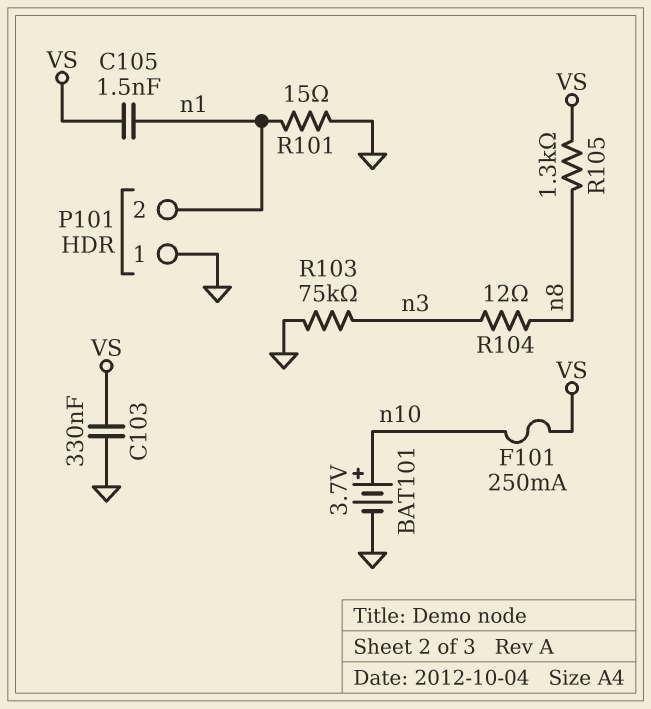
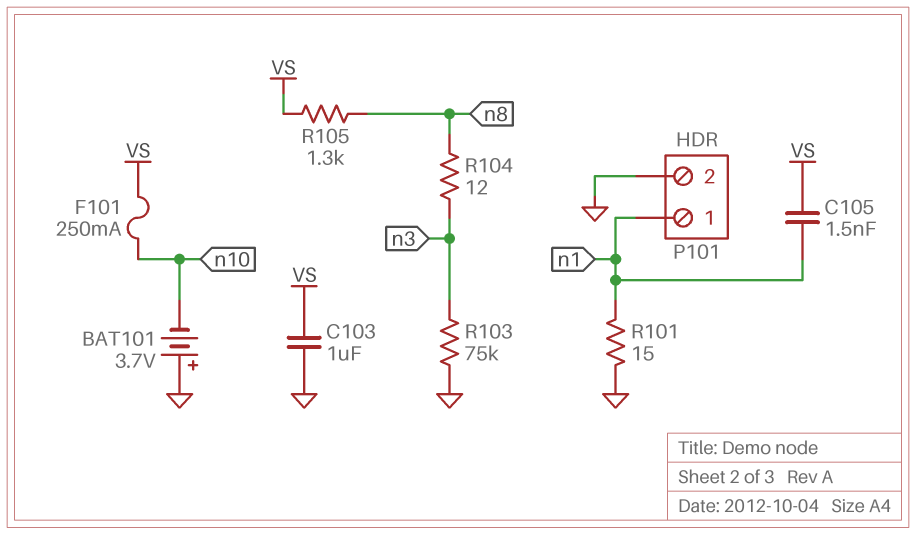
BAT101: 3.7V (plus n10, minus GND) -> 3.7V (plus GND, minus n10)
C103: 330nF (GND, VS) -> 1uF (GND, VS)
P101 pin 1: GND -> n1
P101 pin 2: n1 -> GND

